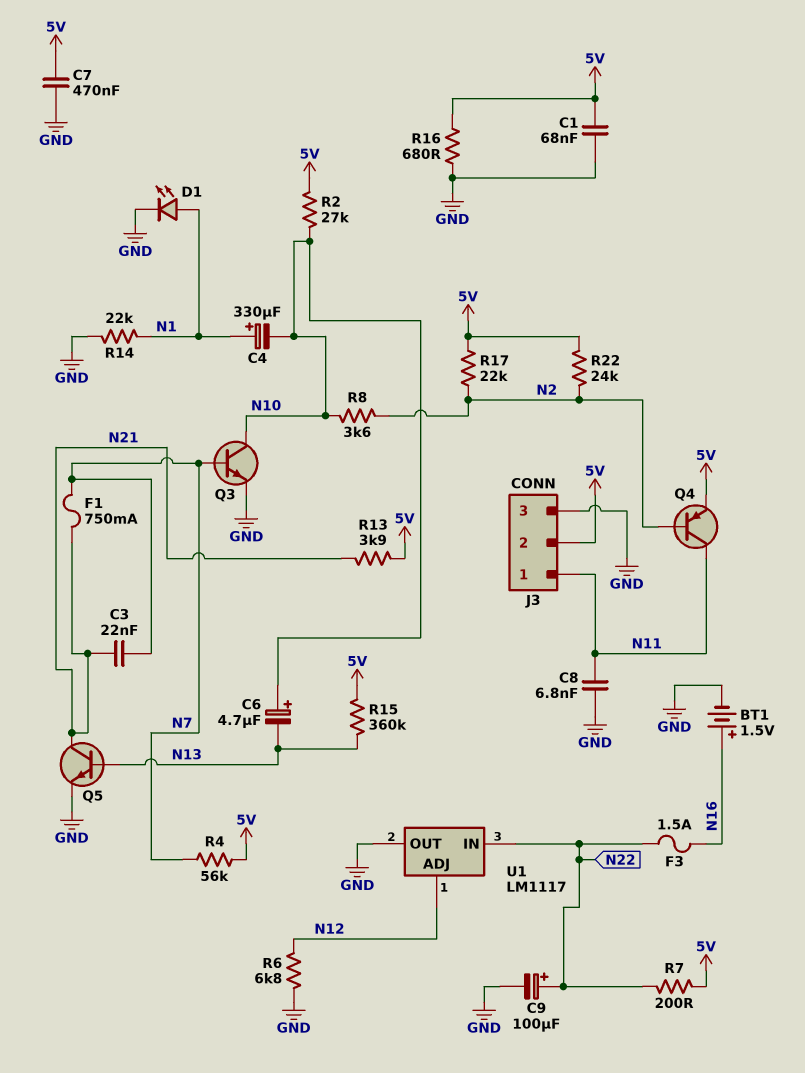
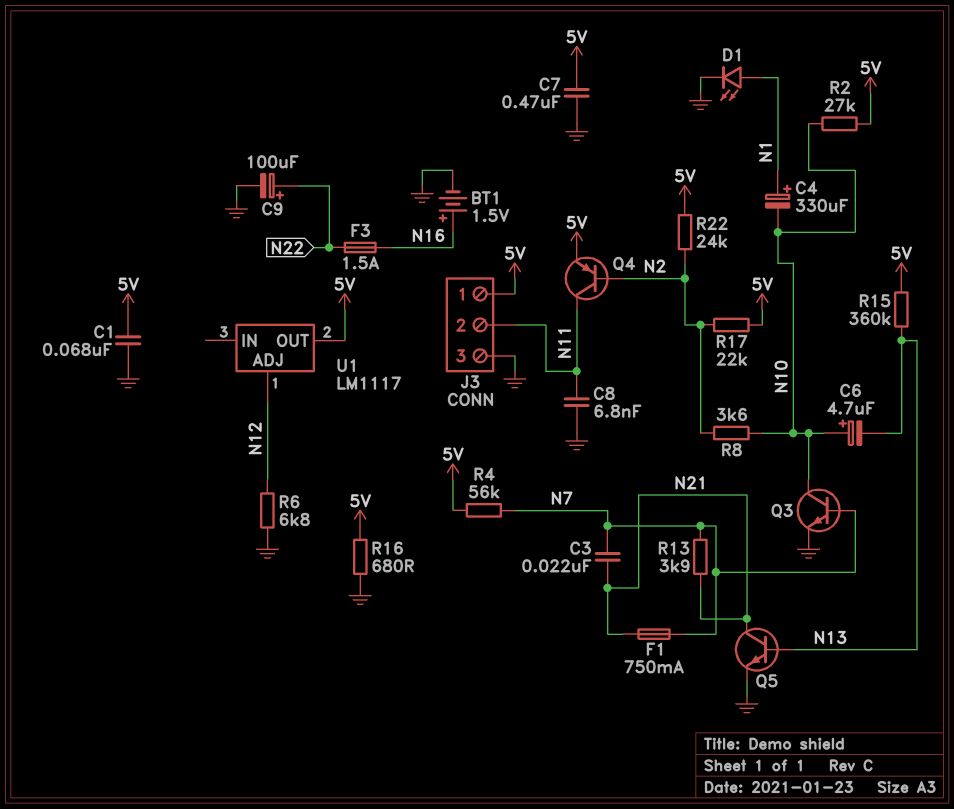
J3 pin 1: N11 -> 5V
J3 pin 2: 5V -> N11
R7: 200 (5V, N22) -> none
R13: 3.9k (5V, N21) -> 3.9k (N7, N21)
R14: 22k (GND, N1) -> none
U1 pin IN: N22 -> none
U1 pin OUT: GND -> 5V

